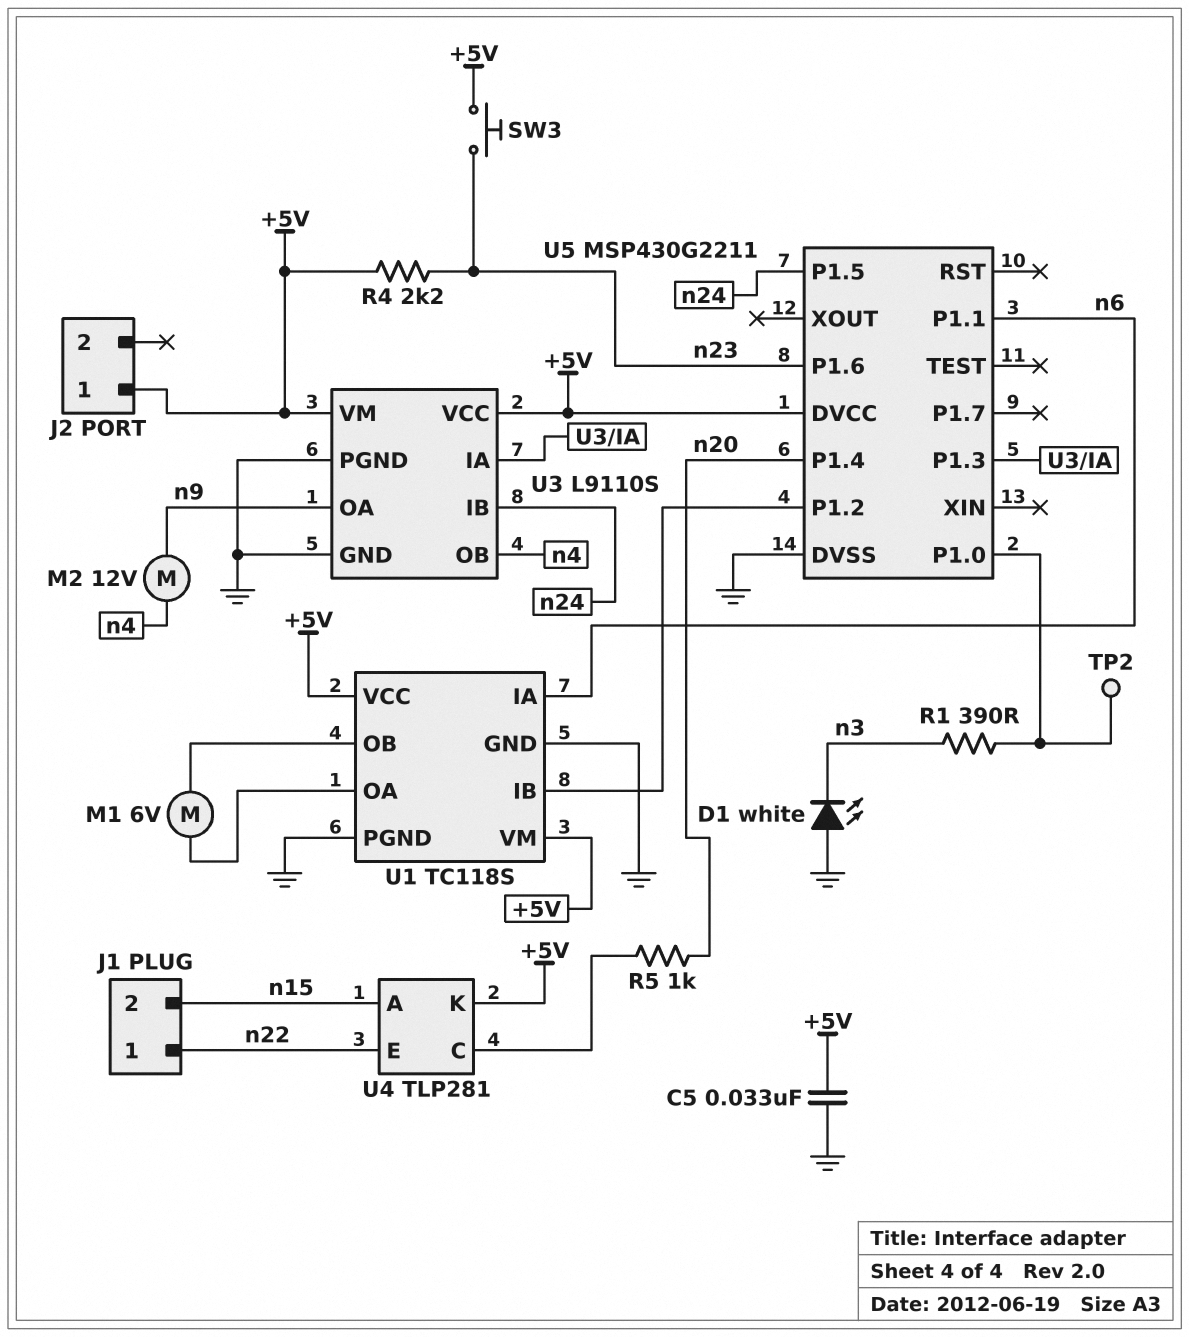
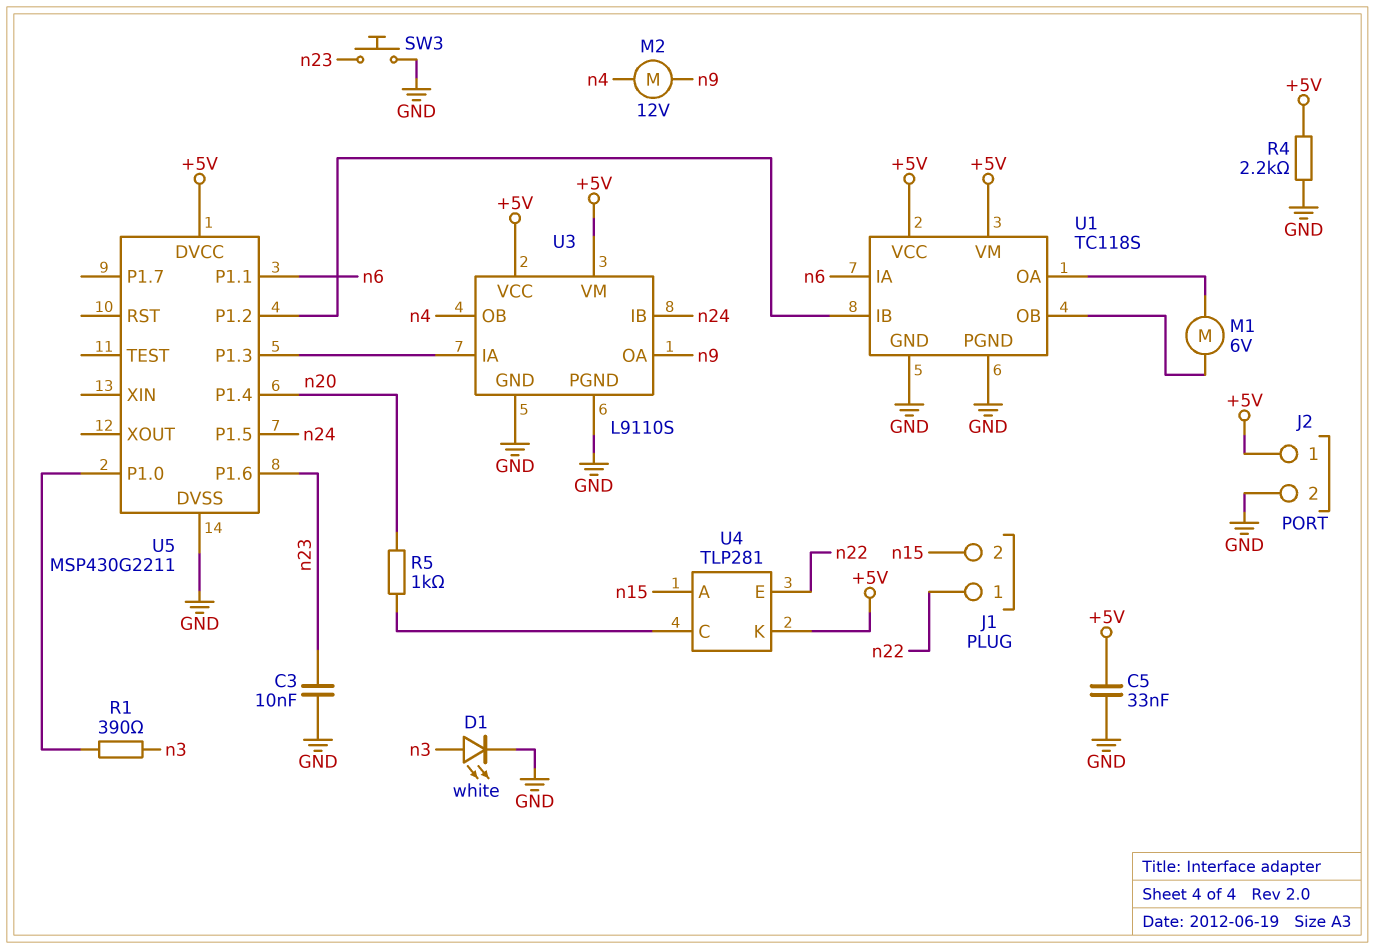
C3: none -> 10nF (GND, n23)
D1: LED white (A GND, K n3) -> LED white (A n3, K GND)
J2 pin 2: none -> GND
R4: 2.2k (+5V, n23) -> 2.2k (+5V, GND)
SW3: button (+5V, n23) -> button (GND, n23)
TP2: test point (U5/P1.0) -> none

